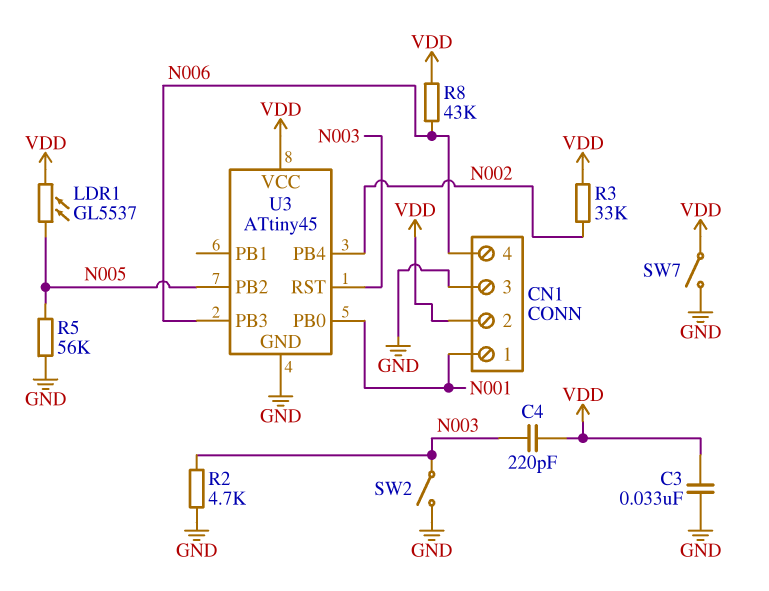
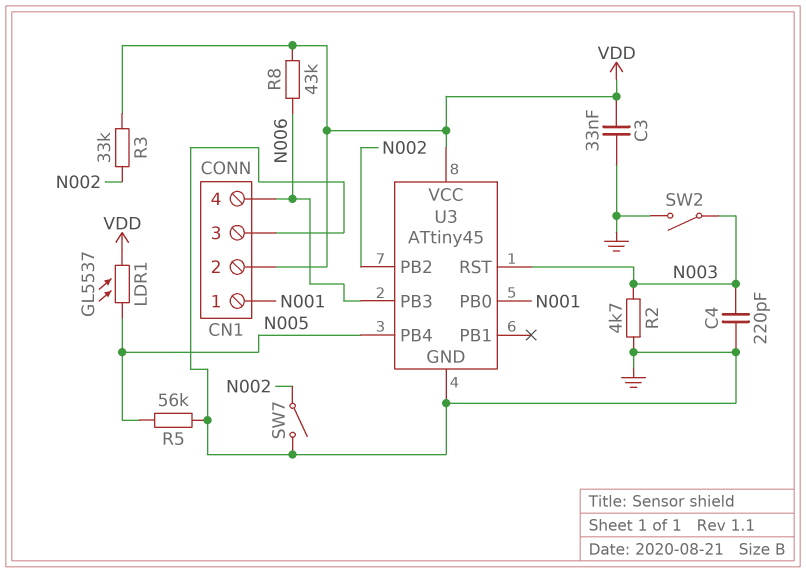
C4: 220pF (N003, VDD) -> 220pF (GND, N003)
SW7: switch (GND, VDD) -> switch (GND, N002)
U3 pin PB2: N005 -> N002
U3 pin PB4: N002 -> N005

